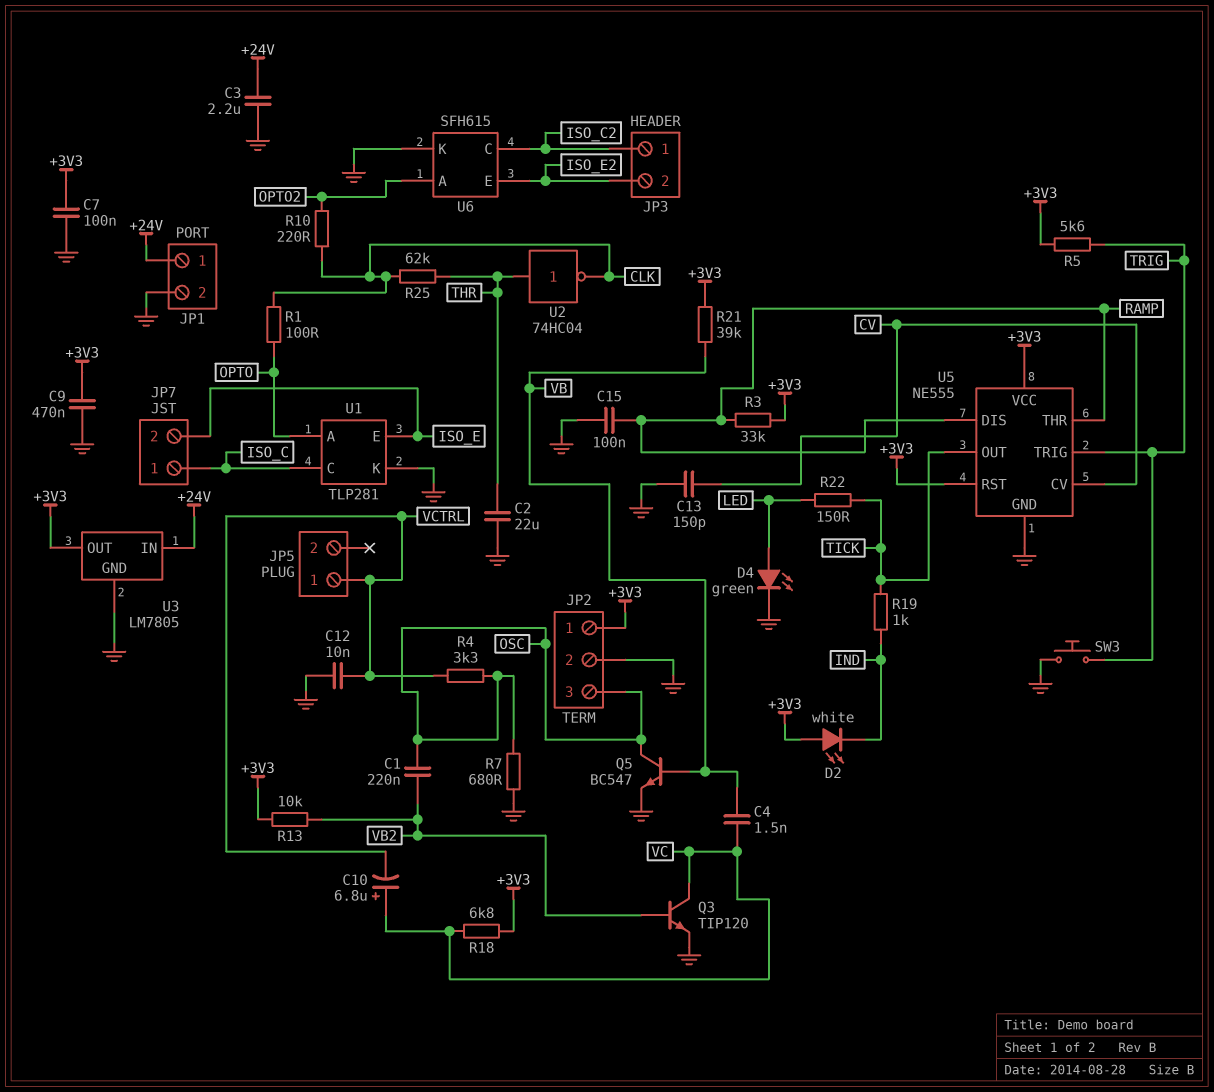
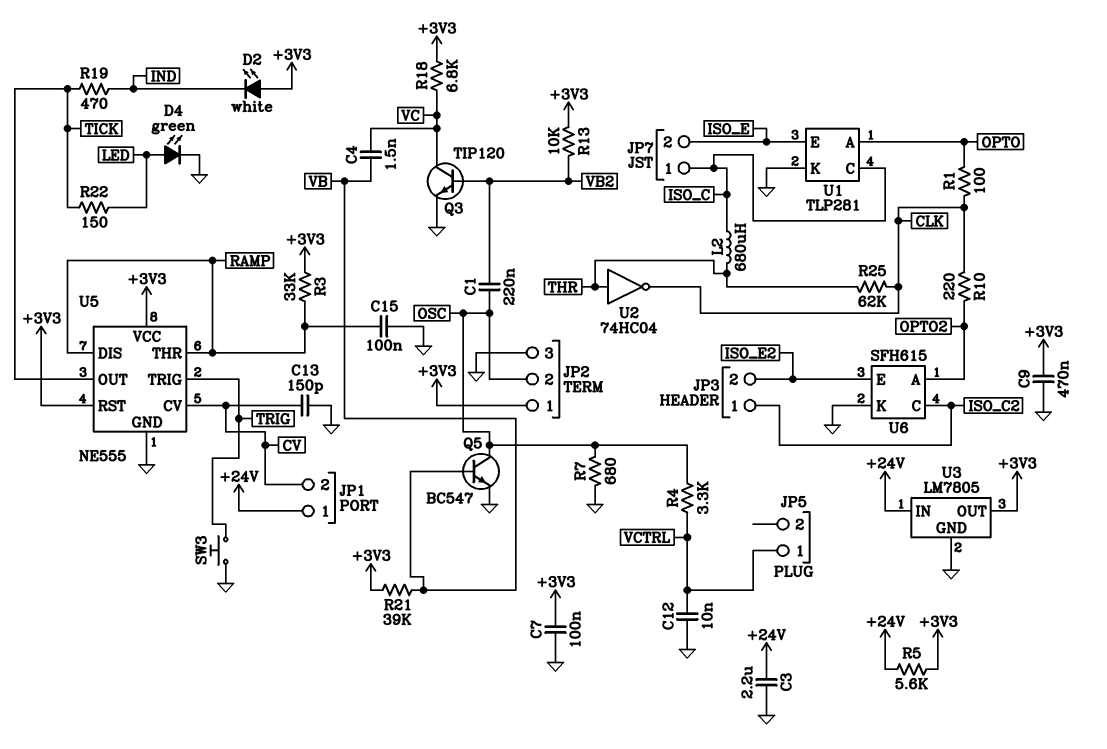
C2: 22uF (GND, THR) -> none
C10: 6.8uF (plus VC, minus VCTRL) -> none
JP1 pin 2: GND -> CV
JP2 pin 2: GND -> OSC
JP2 pin 3: OSC -> GND
L2: none -> 680uH (ISO_C, THR)
R5: 5.6k (+3V3, TRIG) -> 5.6k (+3V3, +24V)
R19: 1k (IND, TICK) -> 470 (IND, TICK)

